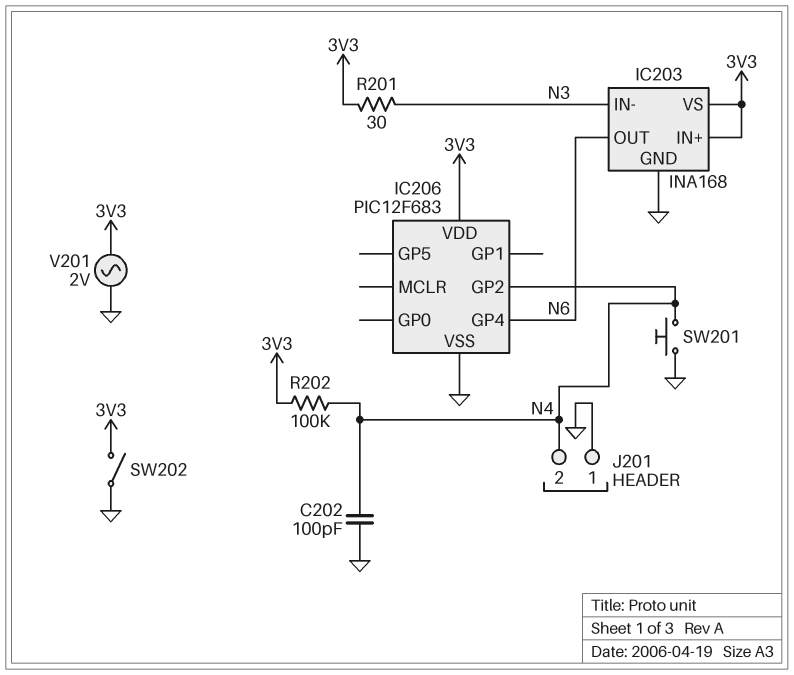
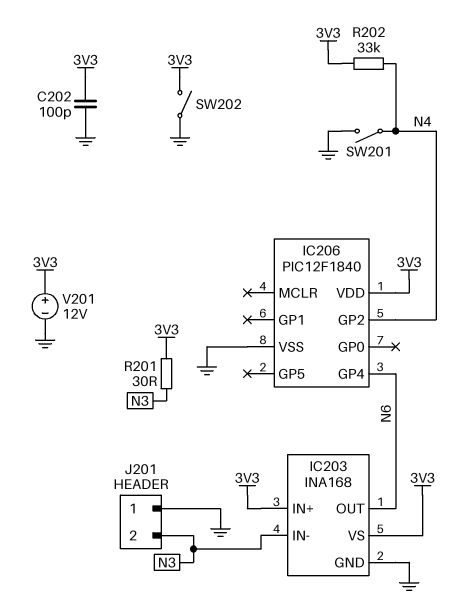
C202: 100pF (GND, N4) -> 100pF (3V3, GND)
IC206: PIC12F683 -> PIC12F1840
J201 pin 2: N4 -> N3
R202: 100k (3V3, N4) -> 33k (3V3, N4)
SW201: button (GND, N4) -> switch (GND, N4)
V201: AC 2V (3V3, GND) -> 12V (plus 3V3, minus GND)

